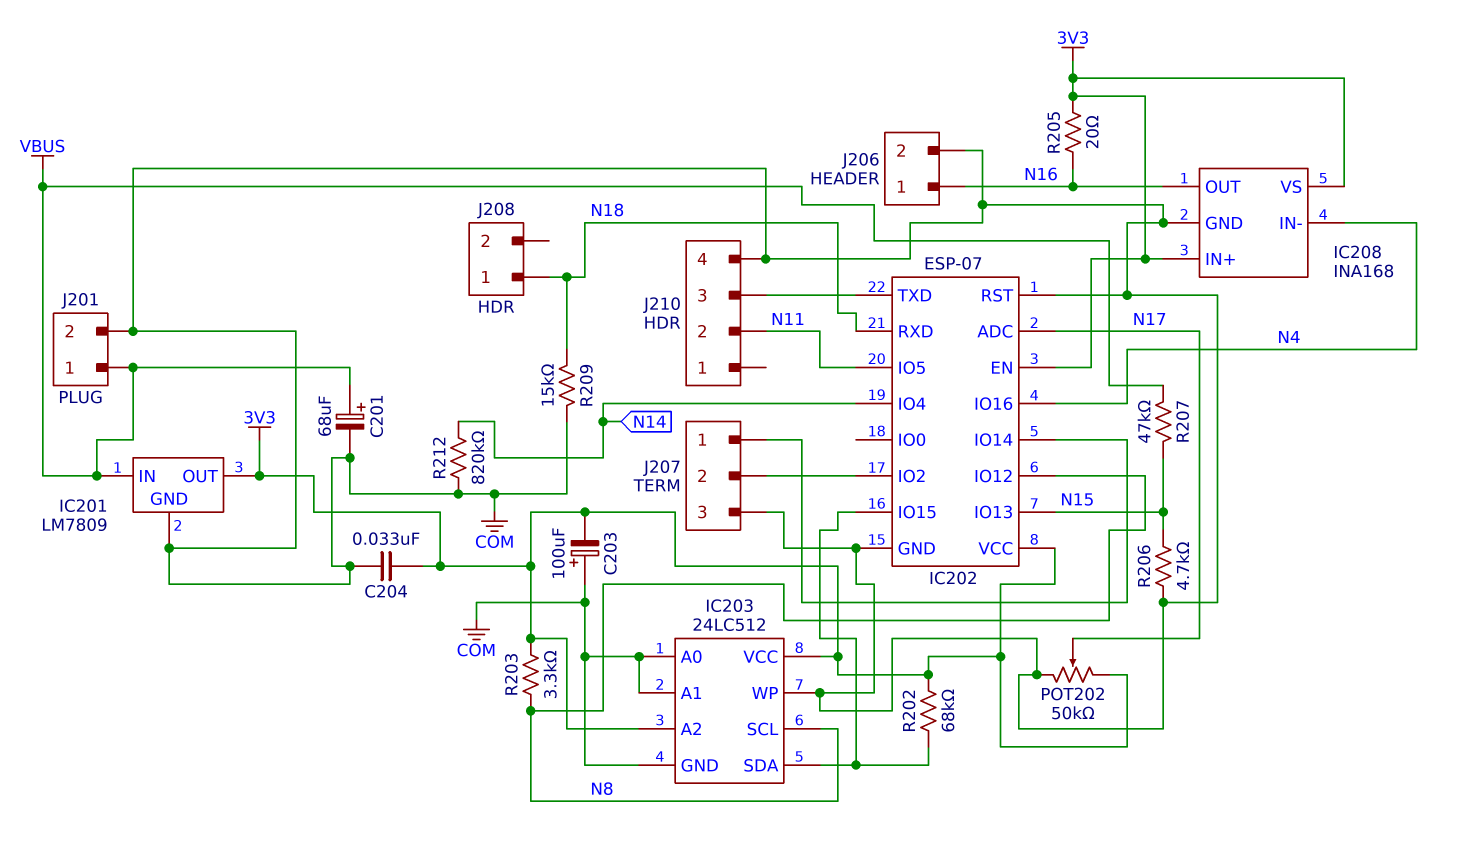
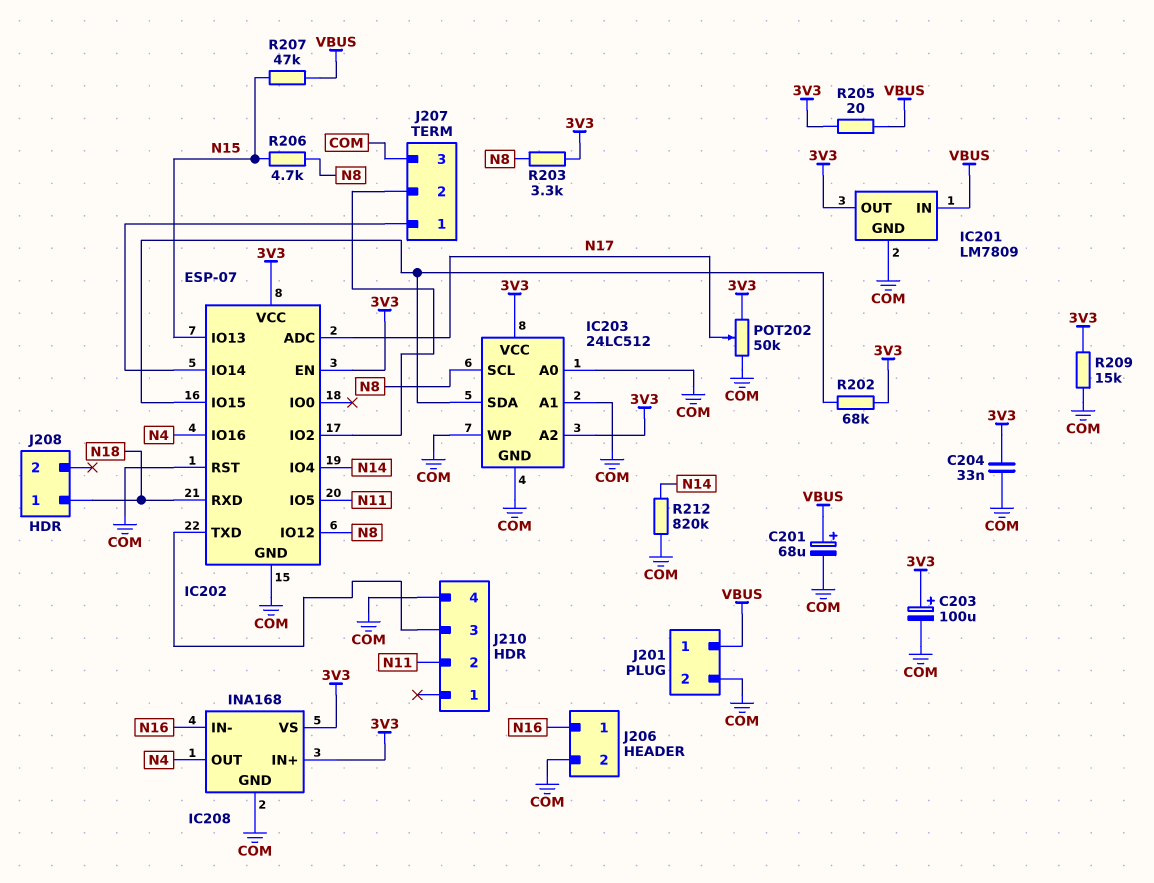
C203: 100uF (plus COM, minus 3V3) -> 100uF (plus 3V3, minus COM)
IC208 pin IN-: N4 -> N16
IC208 pin OUT: N16 -> N4
R205: 20 (3V3, N16) -> 20 (3V3, VBUS)
R206: 4.7k (COM, N15) -> 4.7k (N8, N15)
R209: 15k (COM, N18) -> 15k (3V3, COM)

